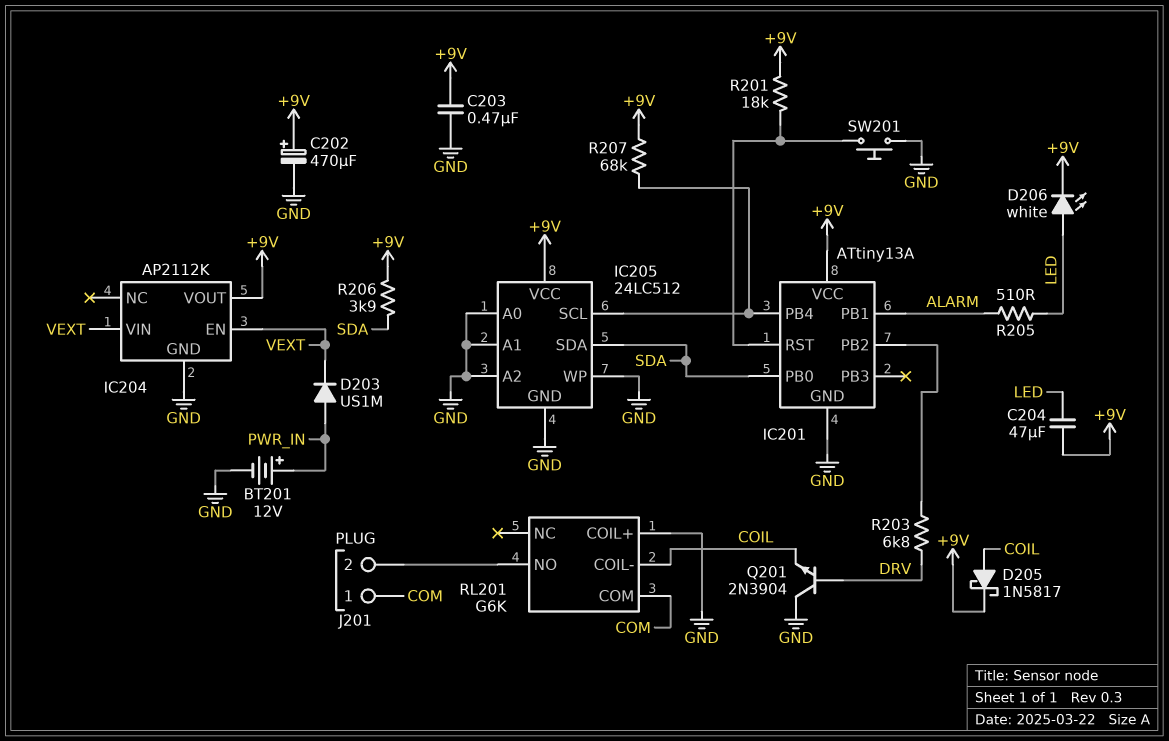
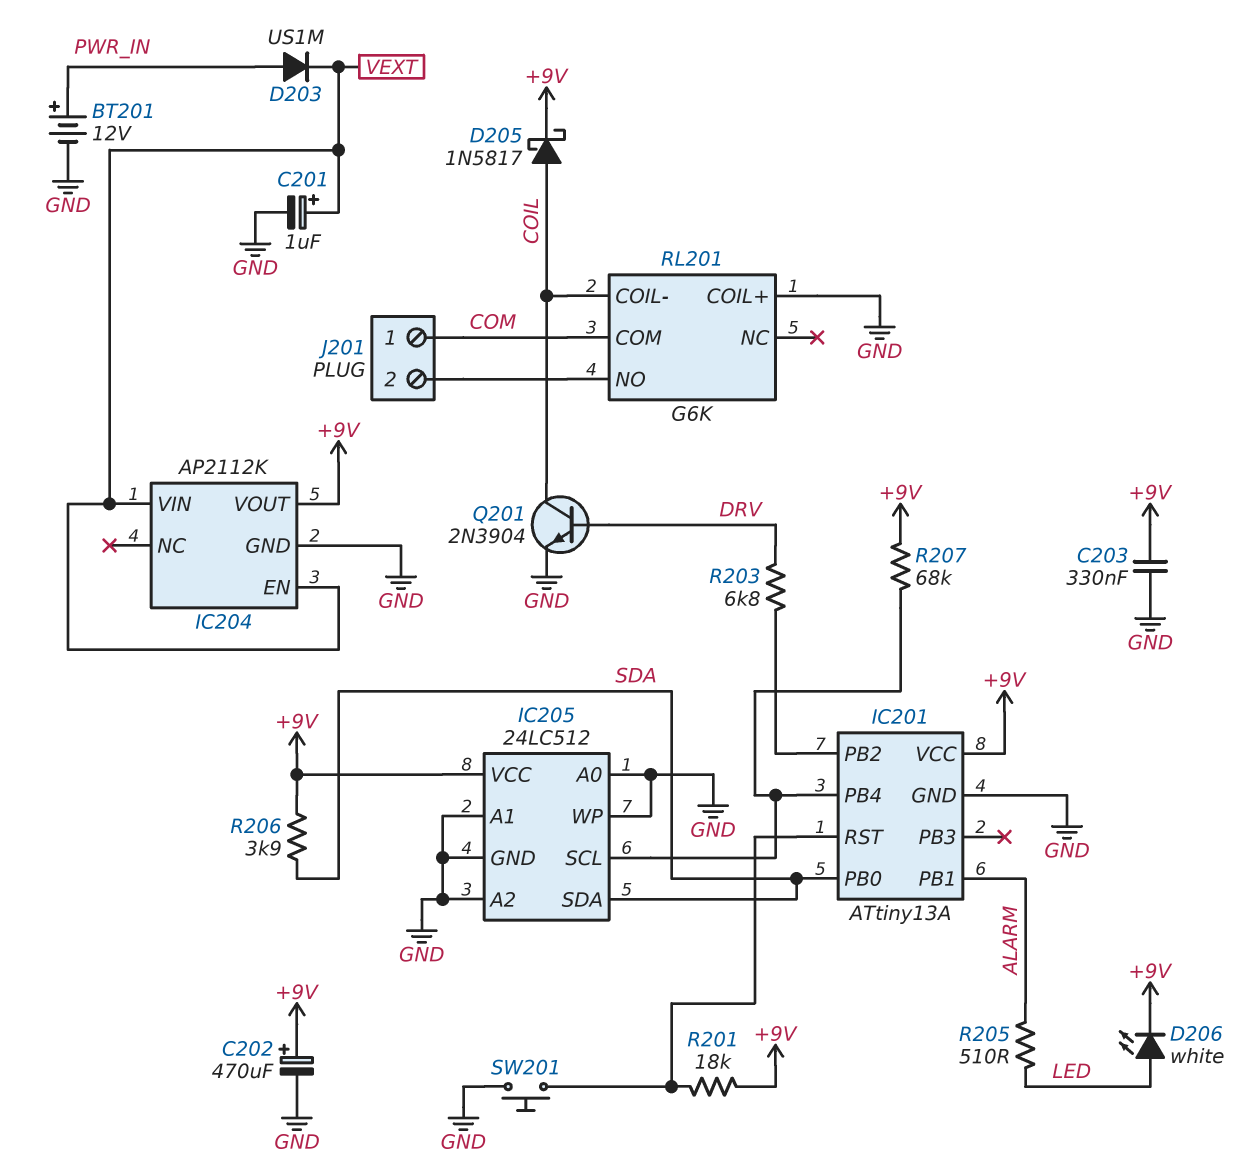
C201: none -> 1uF (plus VEXT, minus GND)
C203: 470nF (+9V, GND) -> 330nF (+9V, GND)
C204: 47uF (+9V, LED) -> none
Q201: NPN 2N3904 (B DRV, C GND, E COIL) -> NPN 2N3904 (B DRV, C COIL, E GND)

